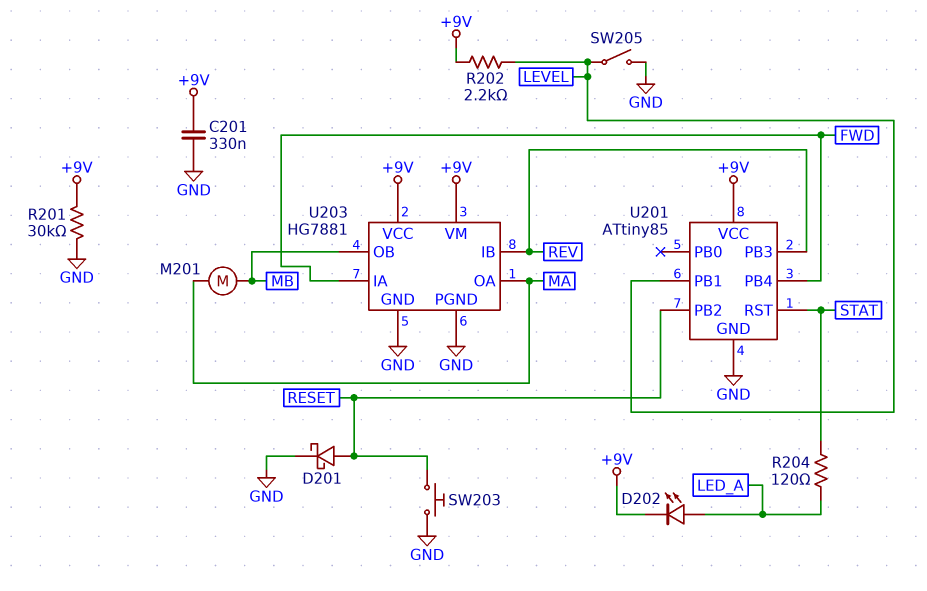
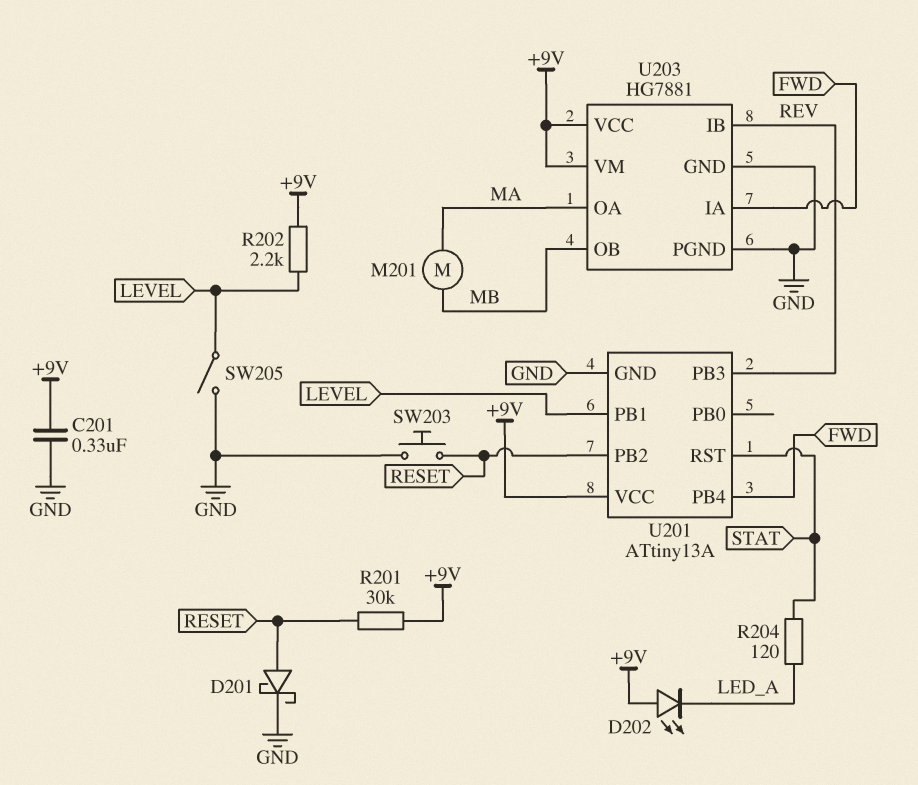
D202: LED (A LED_A, K +9V) -> LED (A +9V, K LED_A)
R201: 30k (+9V, GND) -> 30k (+9V, RESET)
U201: ATtiny85 -> ATtiny13A

